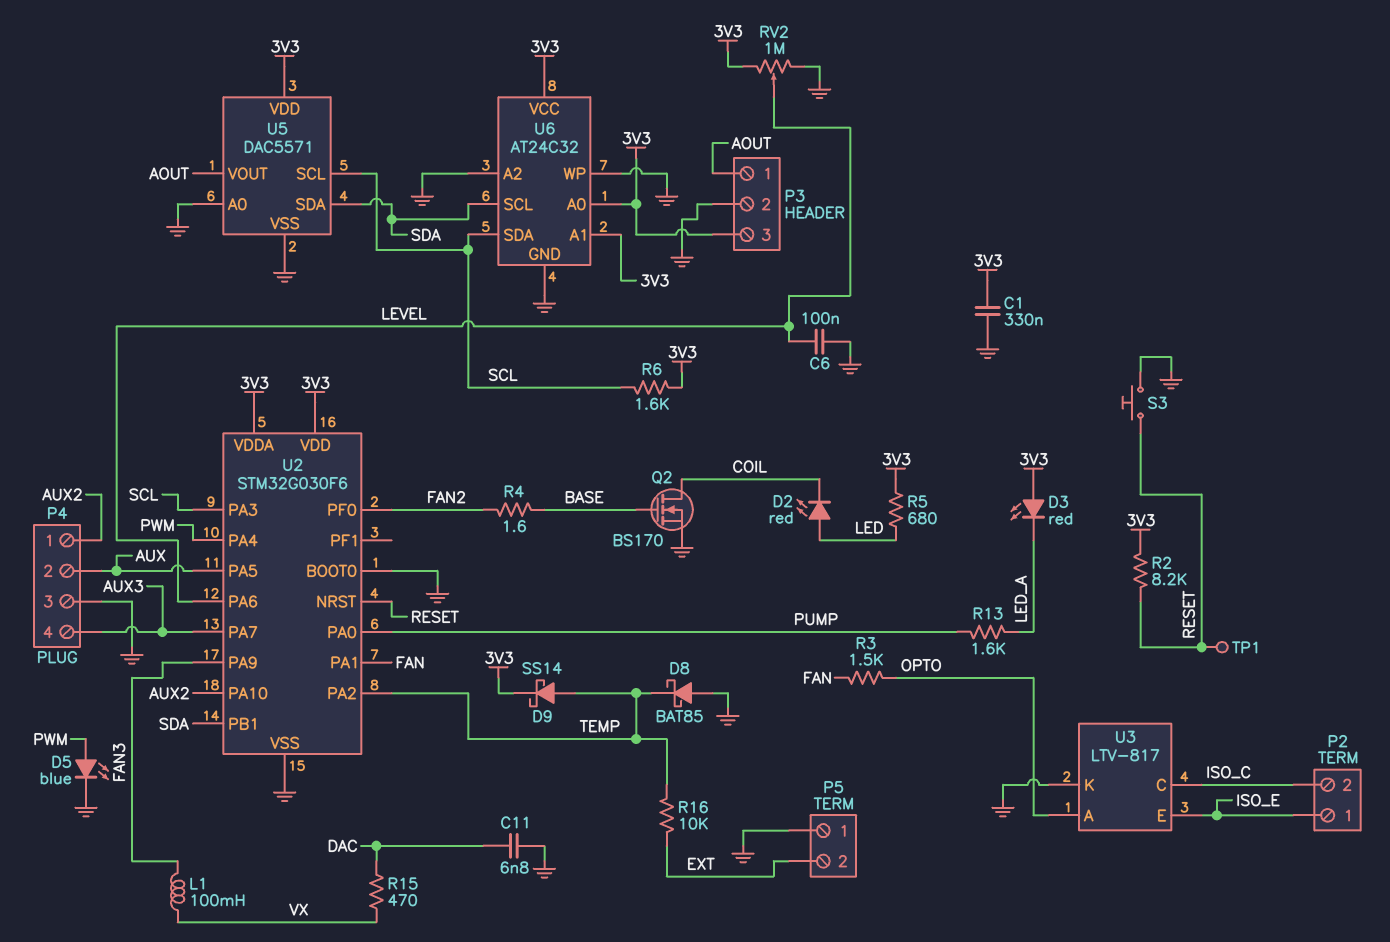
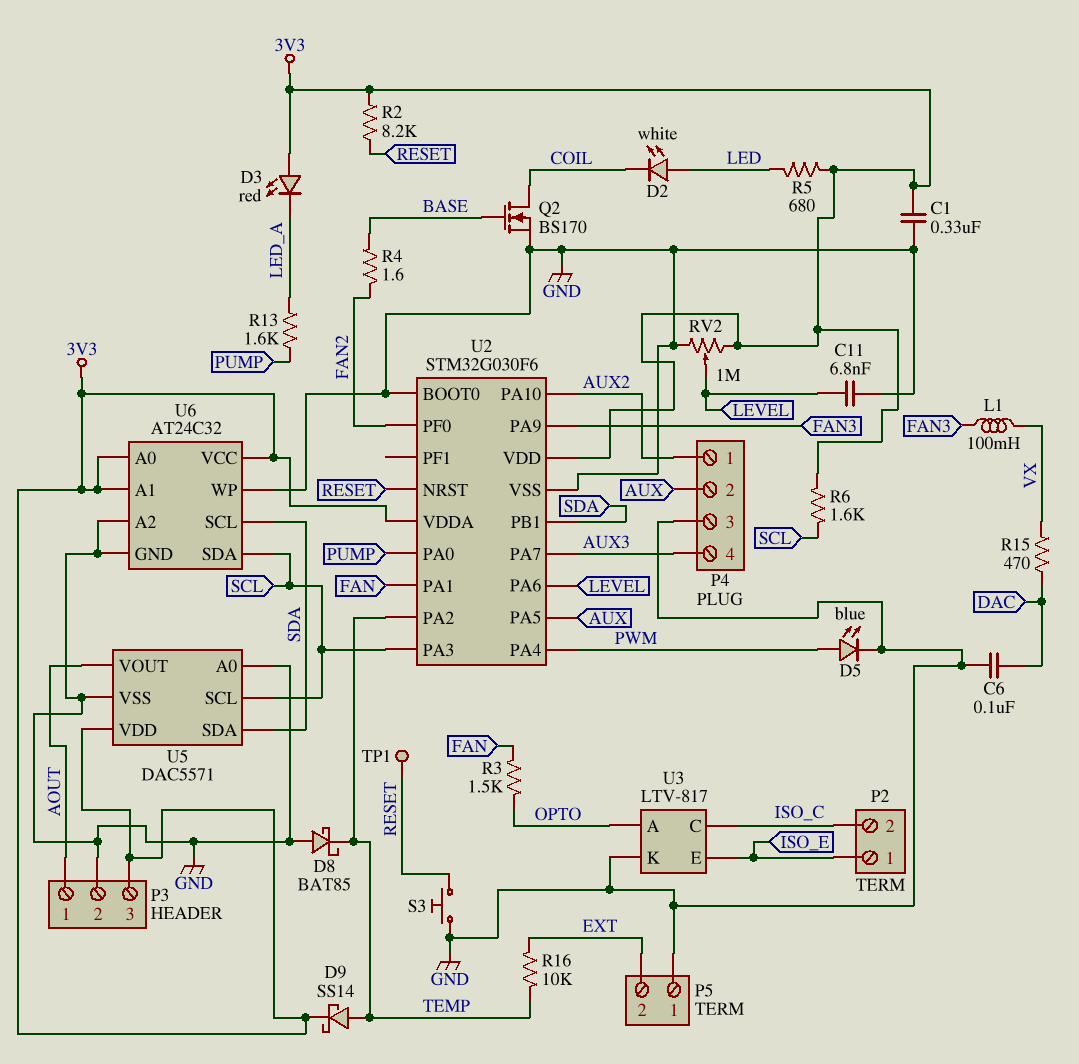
C6: 100nF (GND, LEVEL) -> 100nF (DAC, GND)
C11: 6.8nF (DAC, GND) -> 6.8nF (GND, LEVEL)
D2: LED red (A LED, K COIL) -> LED white (A LED, K COIL)

